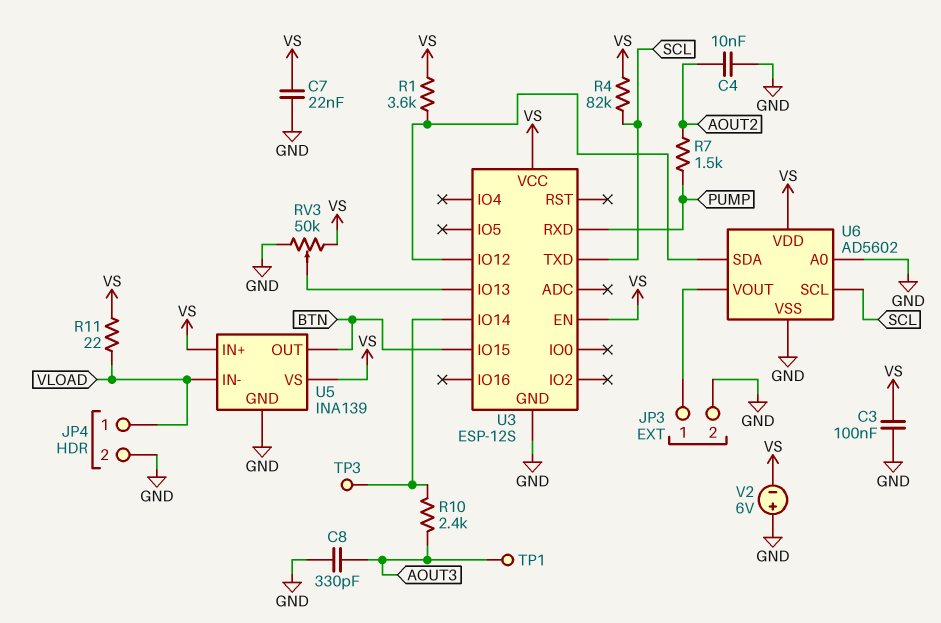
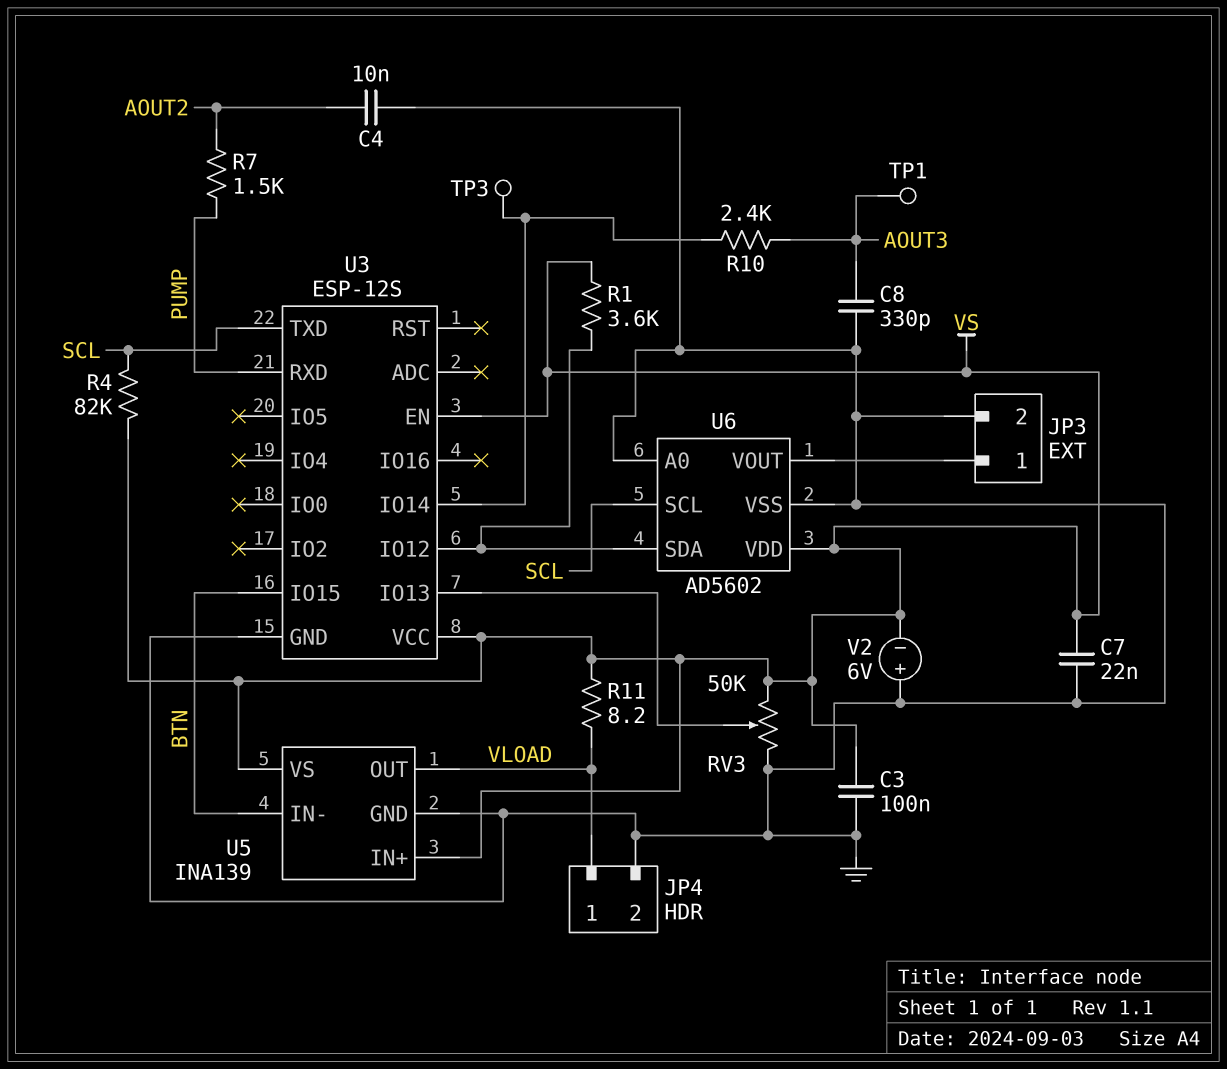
R11: 22 (VLOAD, VS) -> 8.2 (VLOAD, VS)
U5 pin IN-: VLOAD -> BTN
U5 pin OUT: BTN -> VLOAD

